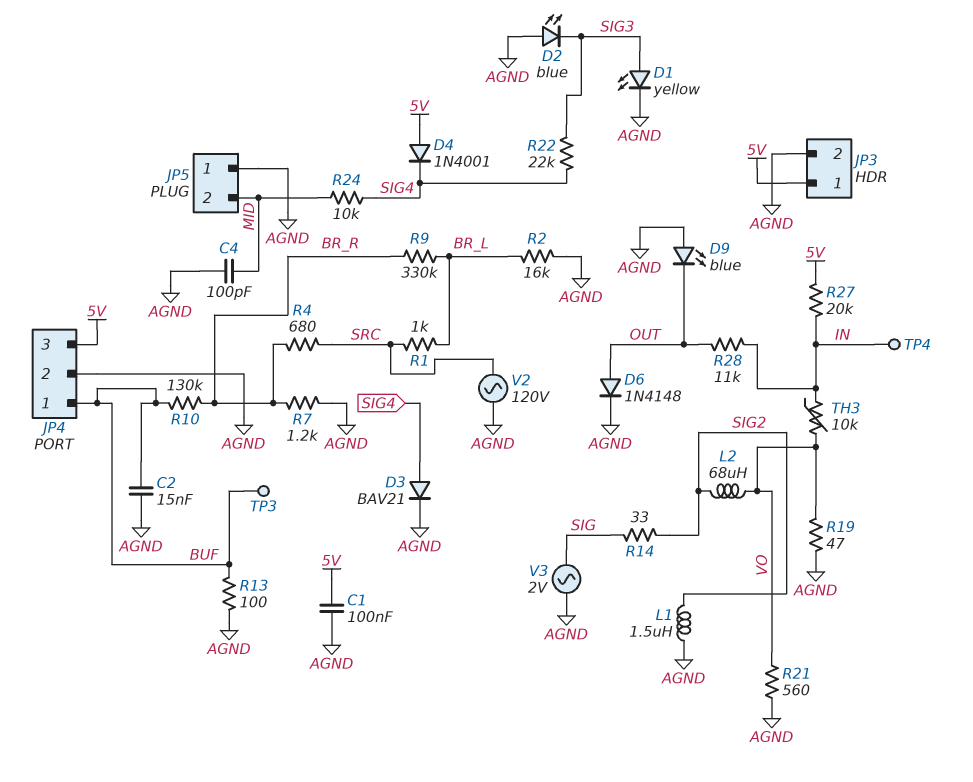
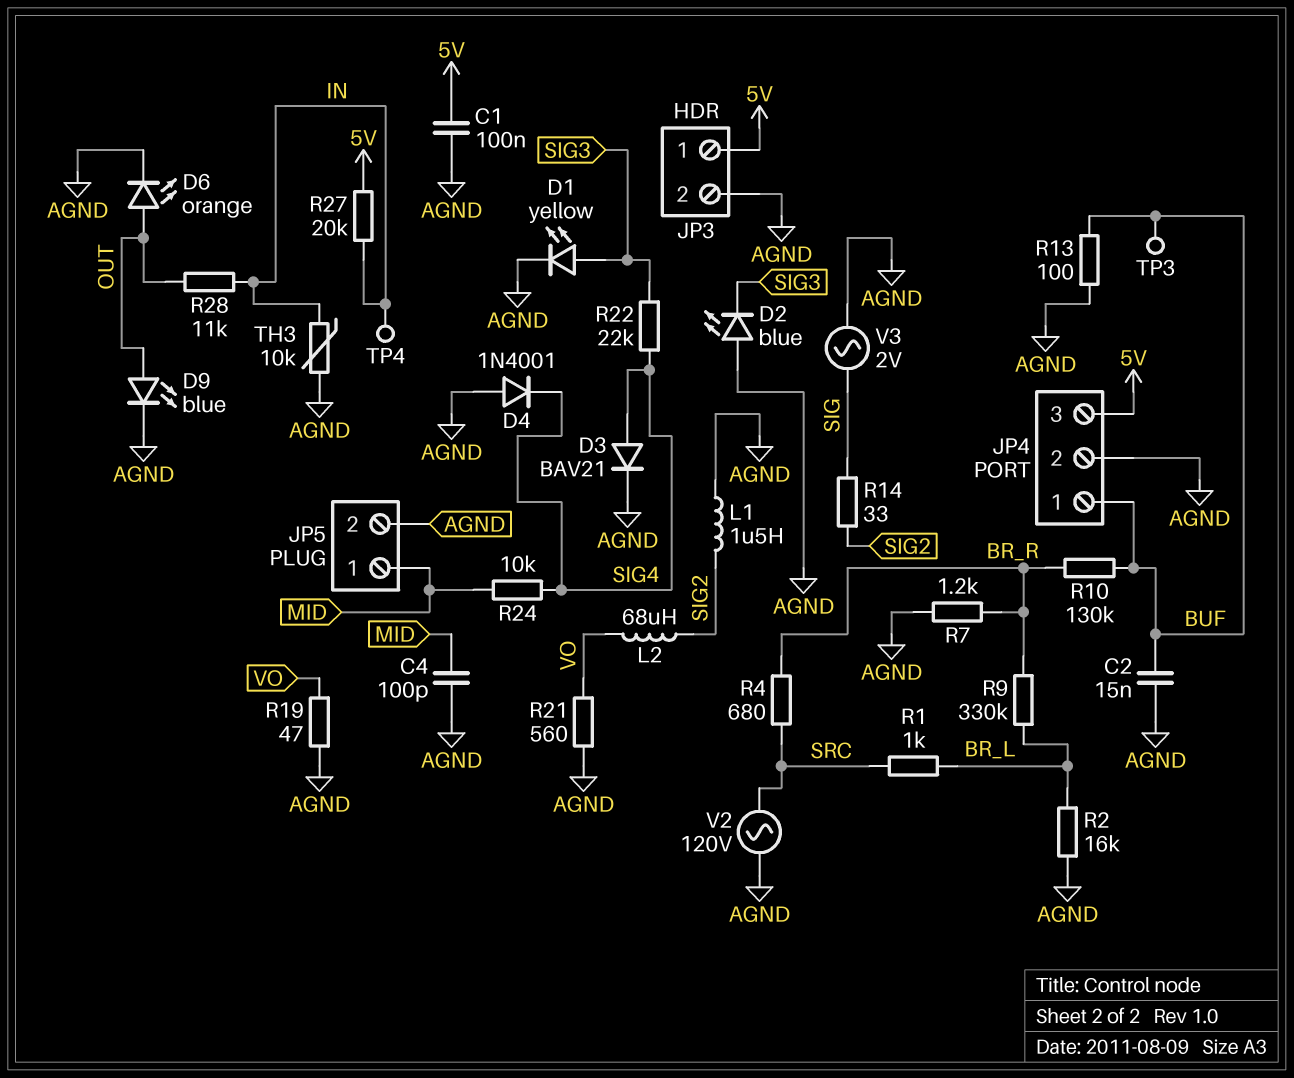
D4: diode 1N4001 (A 5V, K SIG4) -> diode 1N4001 (A AGND, K SIG4)
D6: diode 1N4148 (A OUT, K AGND) -> LED orange (A OUT, K AGND)
D9: LED blue (A AGND, K OUT) -> LED blue (A OUT, K AGND)
JP5 pin 1: AGND -> MID
JP5 pin 2: MID -> AGND
TH3: 10k (IN, VO) -> 10k (AGND, IN)

